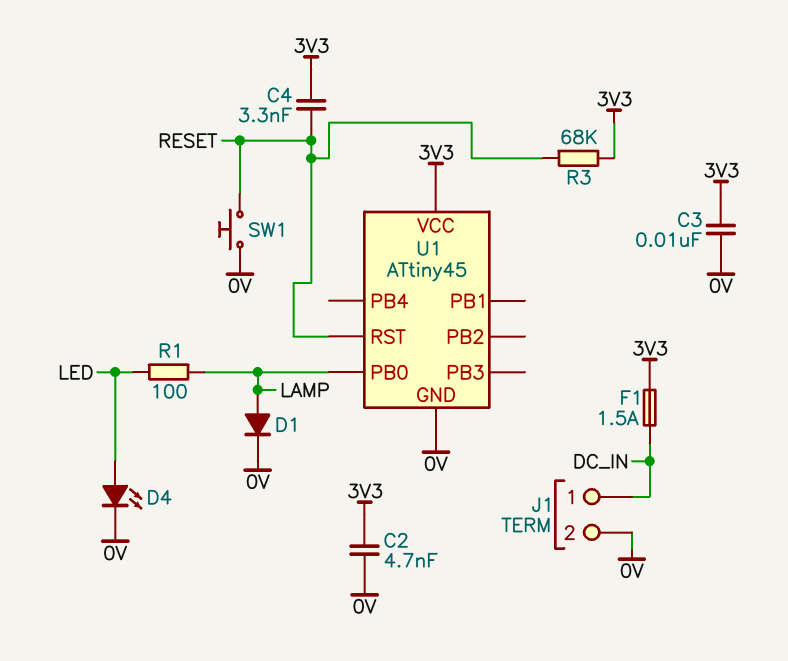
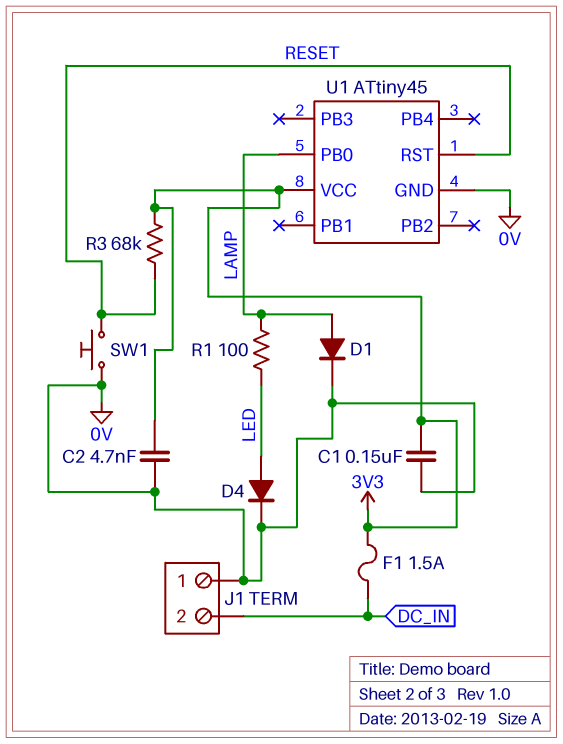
C1: none -> 150nF (0V, 3V3)
C3: 10nF (0V, 3V3) -> none
C4: 3.3nF (3V3, RESET) -> none
D4: LED (A LED, K 0V) -> diode (A LED, K 0V)
J1 pin 1: DC_IN -> 0V
J1 pin 2: 0V -> DC_IN

